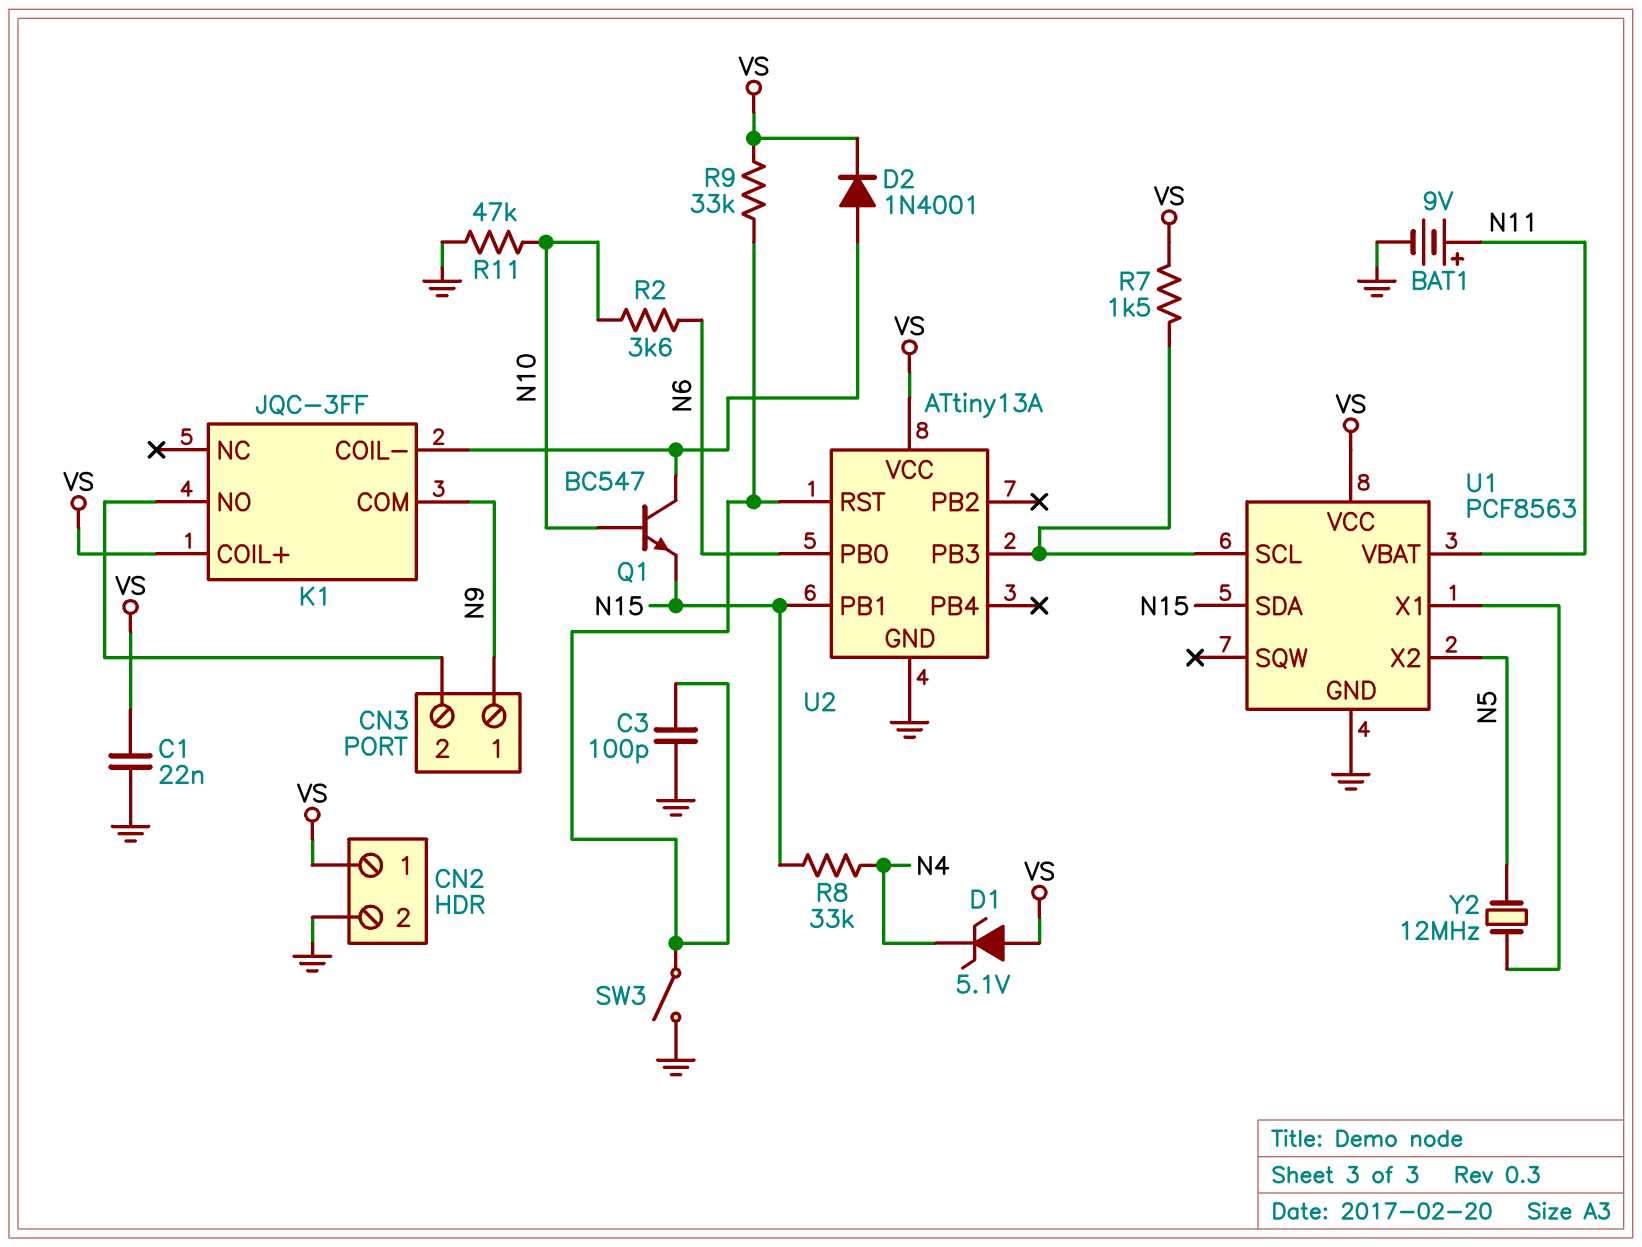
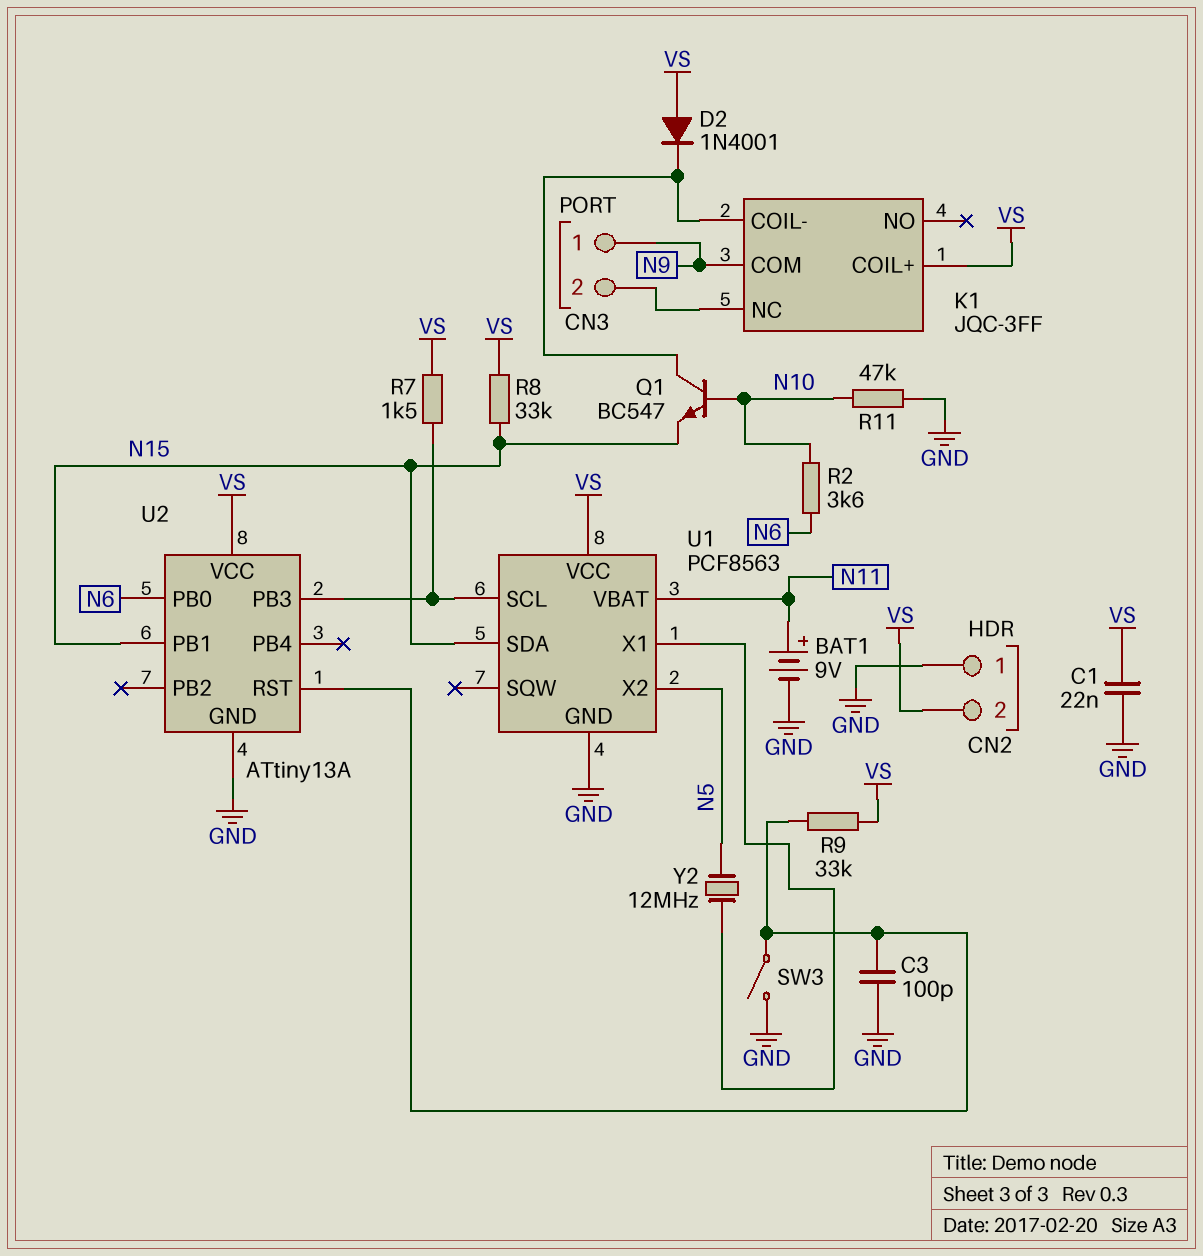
CN2 pin 1: VS -> GND
CN2 pin 2: GND -> VS
D1: zener 5.1V (A VS, K N4) -> none
D2: diode 1N4001 (A K1/COIL-, K VS) -> diode 1N4001 (A VS, K K1/COIL-)
K1 pin NC: none -> CN3/2
K1 pin NO: CN3/2 -> none
R8: 33k (N4, N15) -> 33k (N15, VS)

